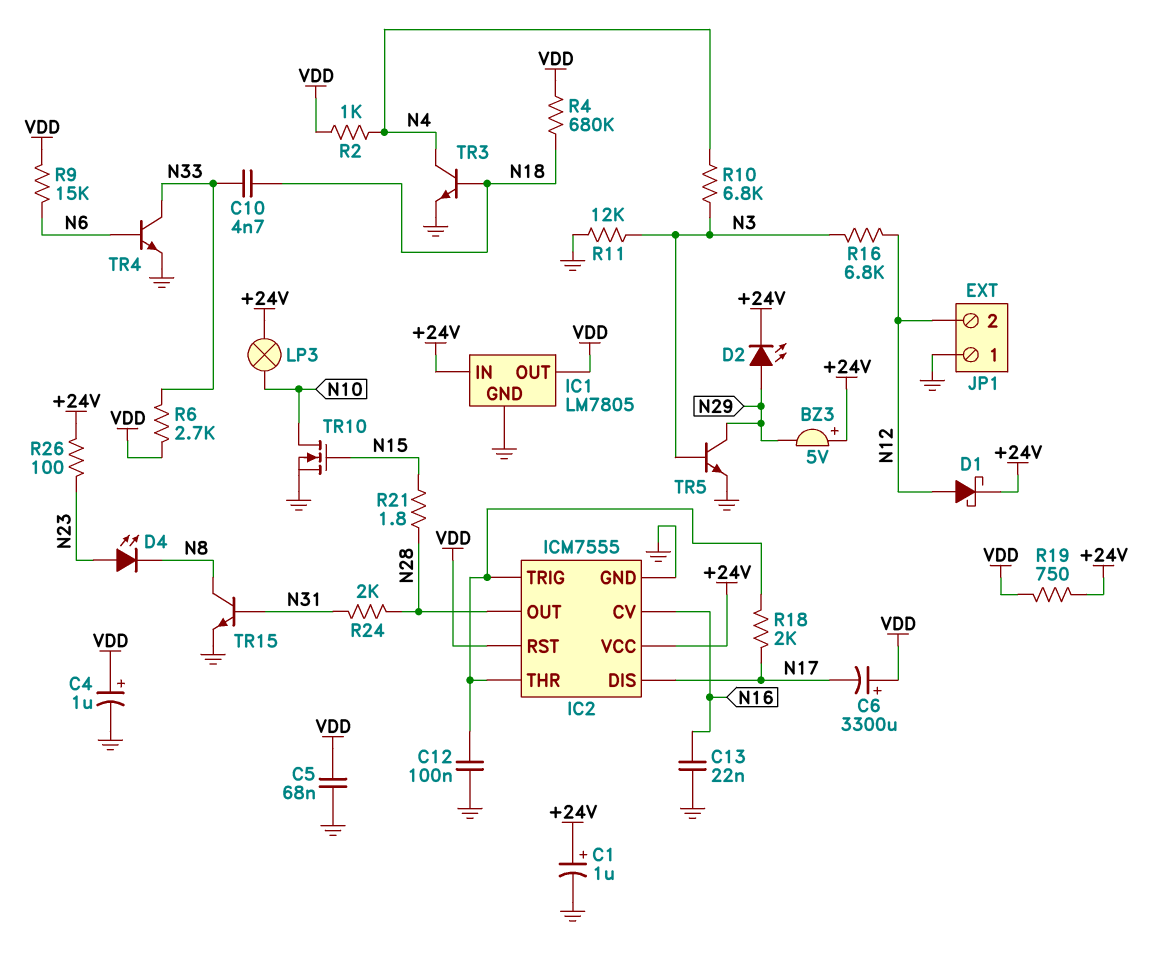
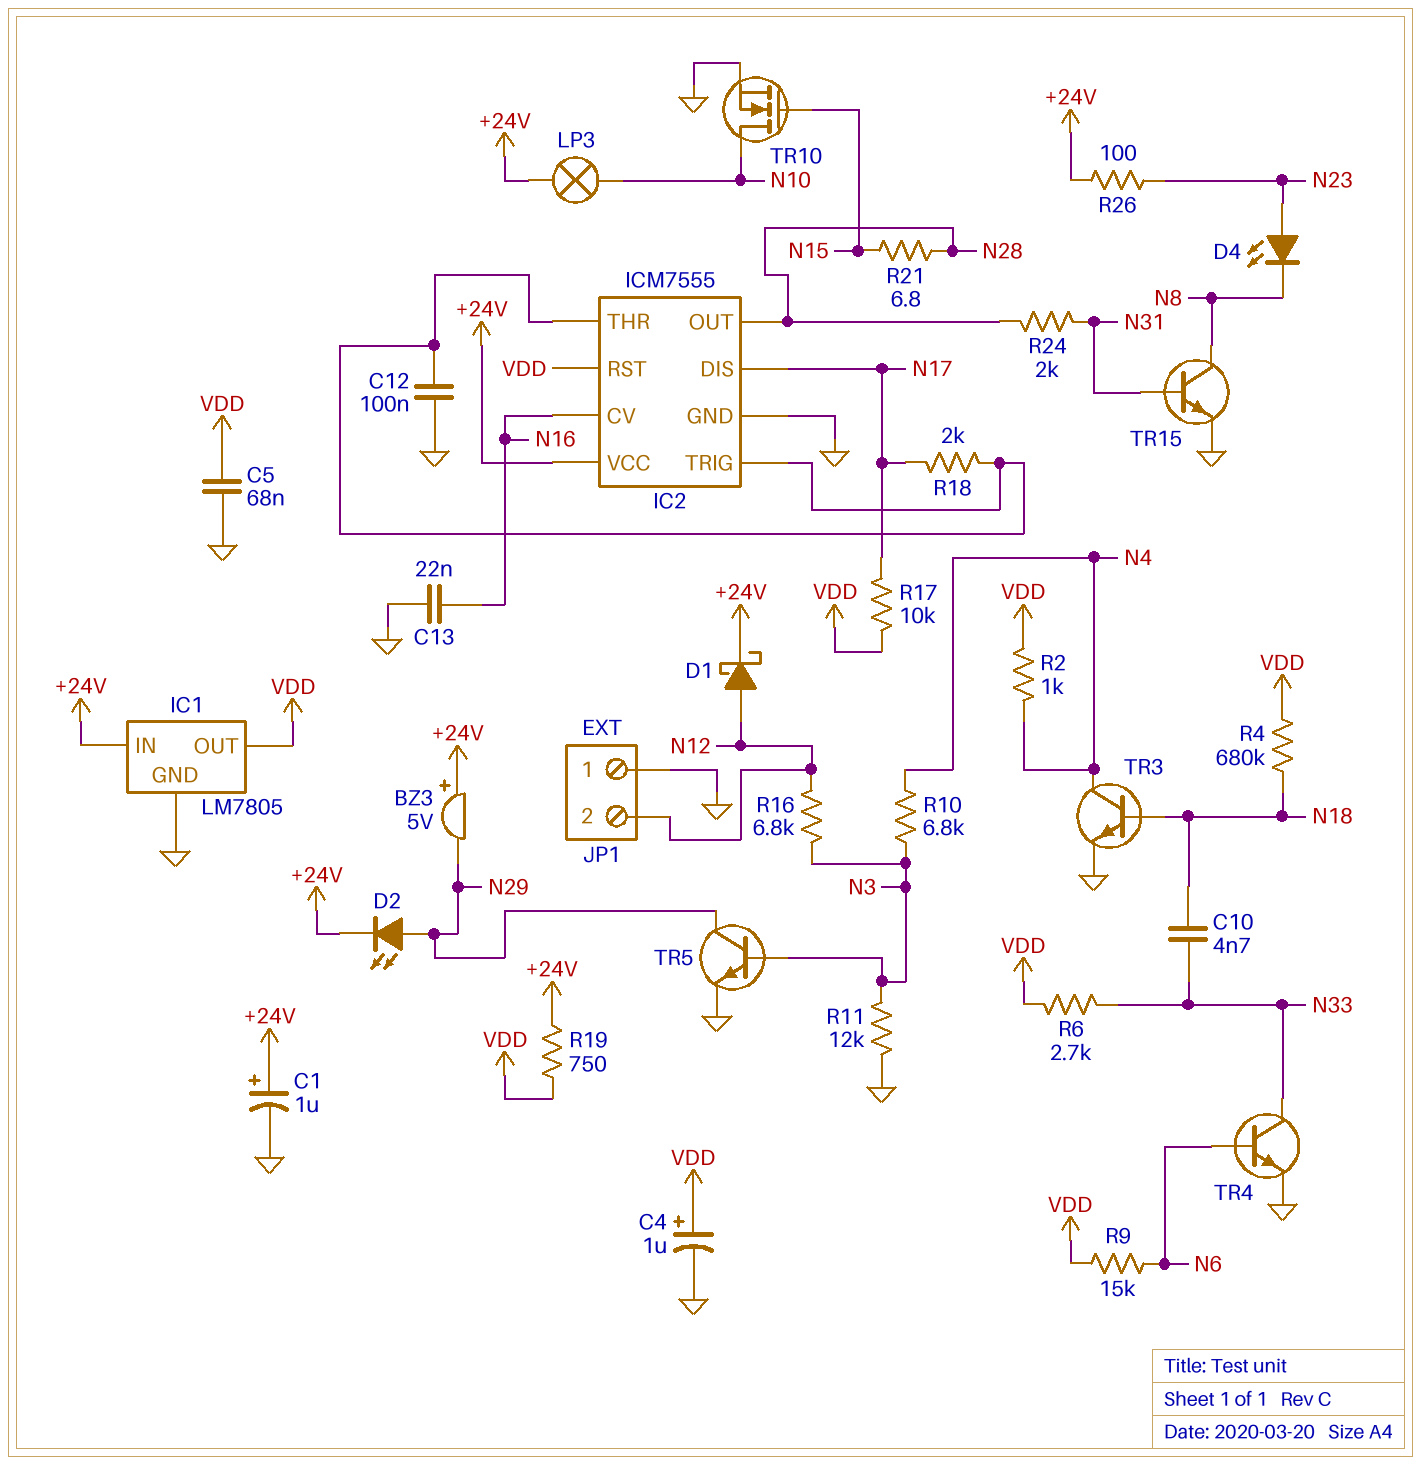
C6: 3300uF (plus VDD, minus N17) -> none
R17: none -> 10k (N17, VDD)
R21: 1.8 (N15, N28) -> 6.8 (N15, N28)

